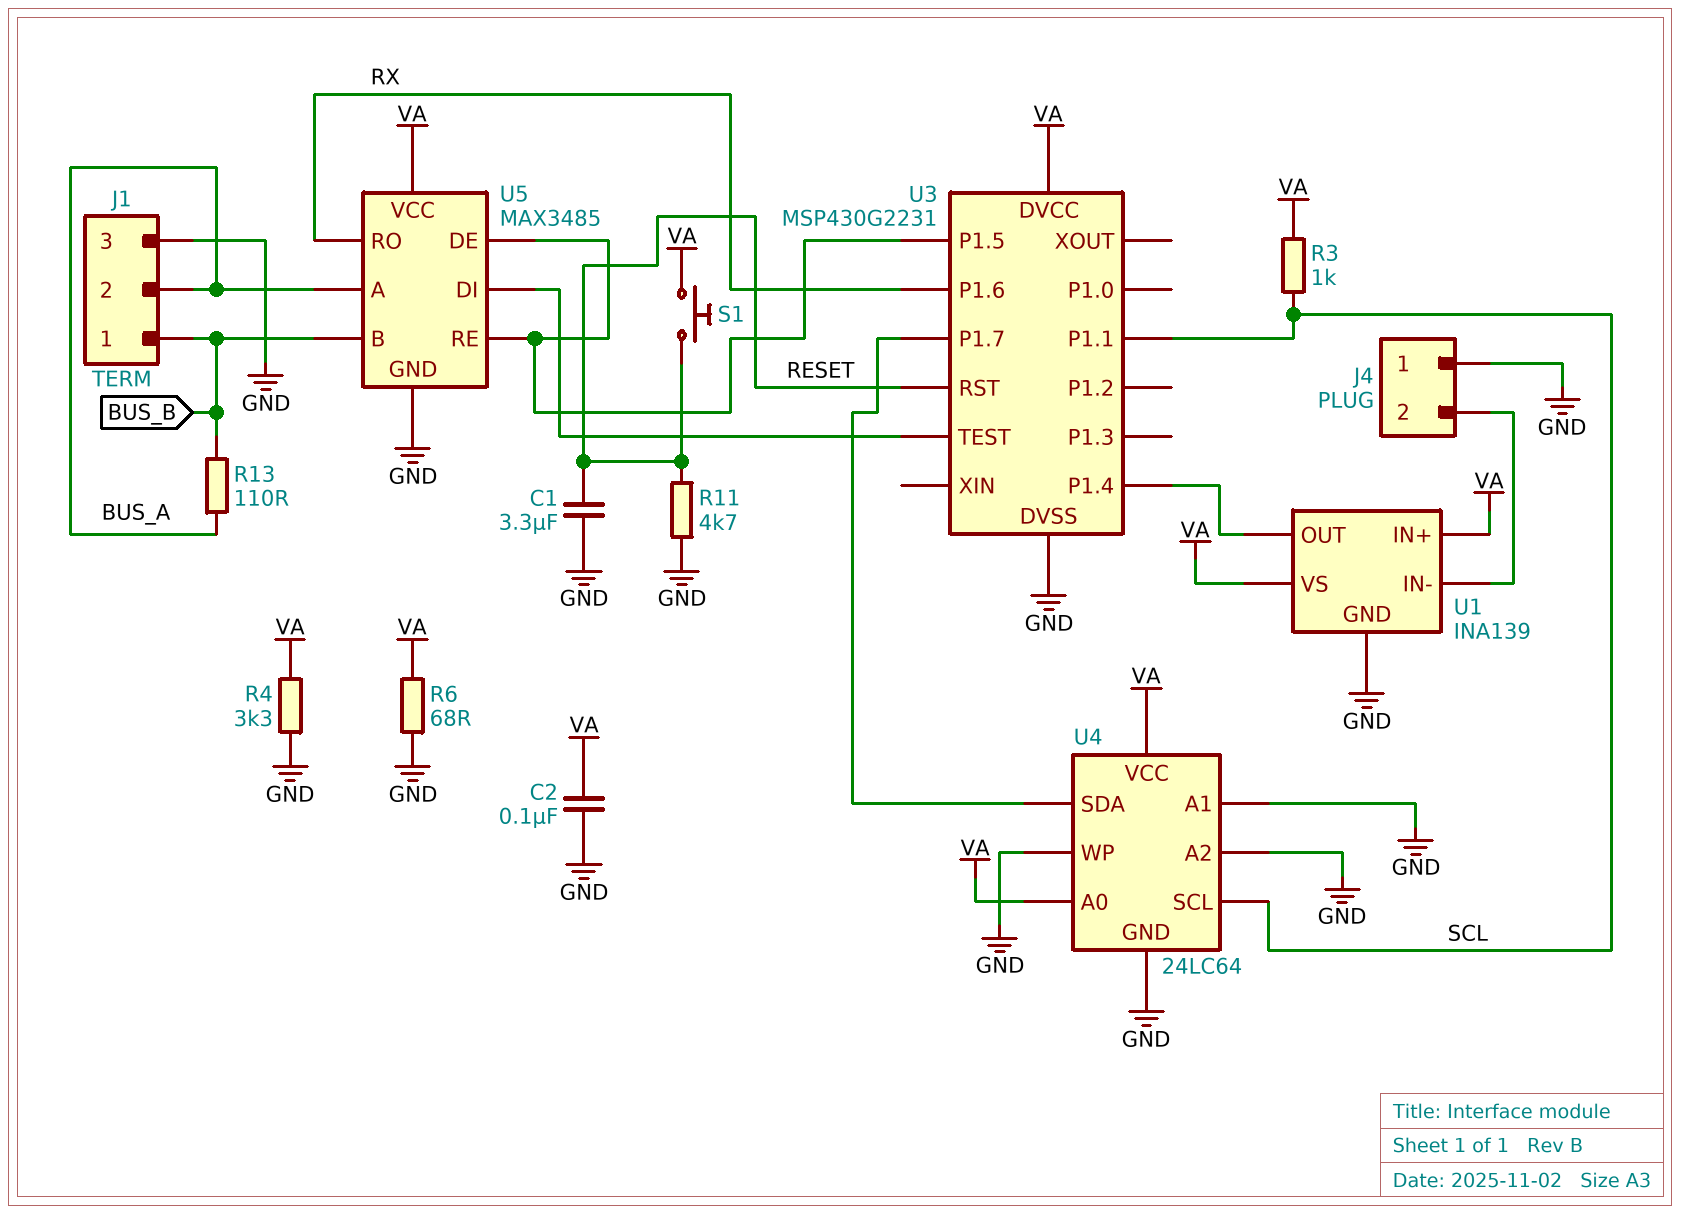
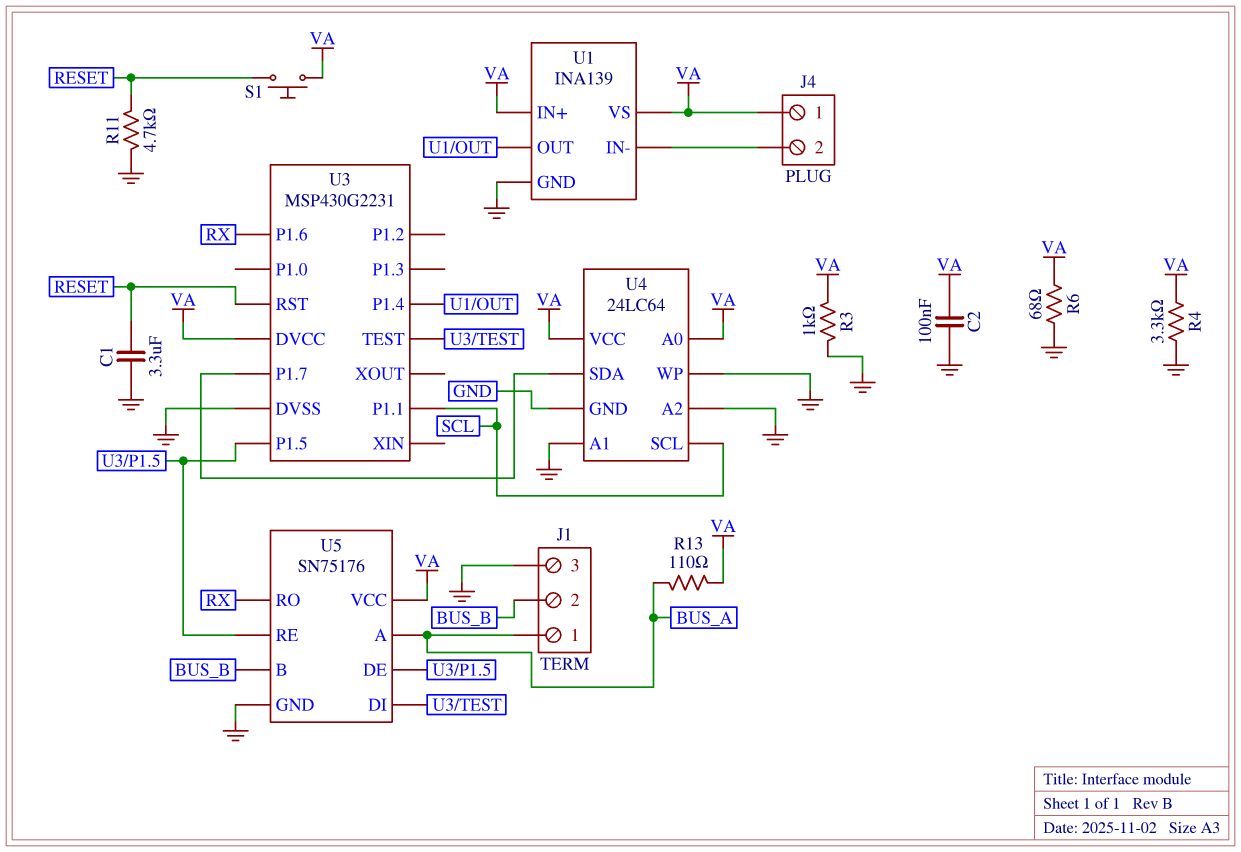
J1 pin 1: BUS_B -> BUS_A
J1 pin 2: BUS_A -> BUS_B
J4 pin 1: GND -> VA
R3: 1k (SCL, VA) -> 1k (GND, VA)
R13: 110 (BUS_A, BUS_B) -> 110 (BUS_A, VA)
U5: MAX3485 -> SN75176

